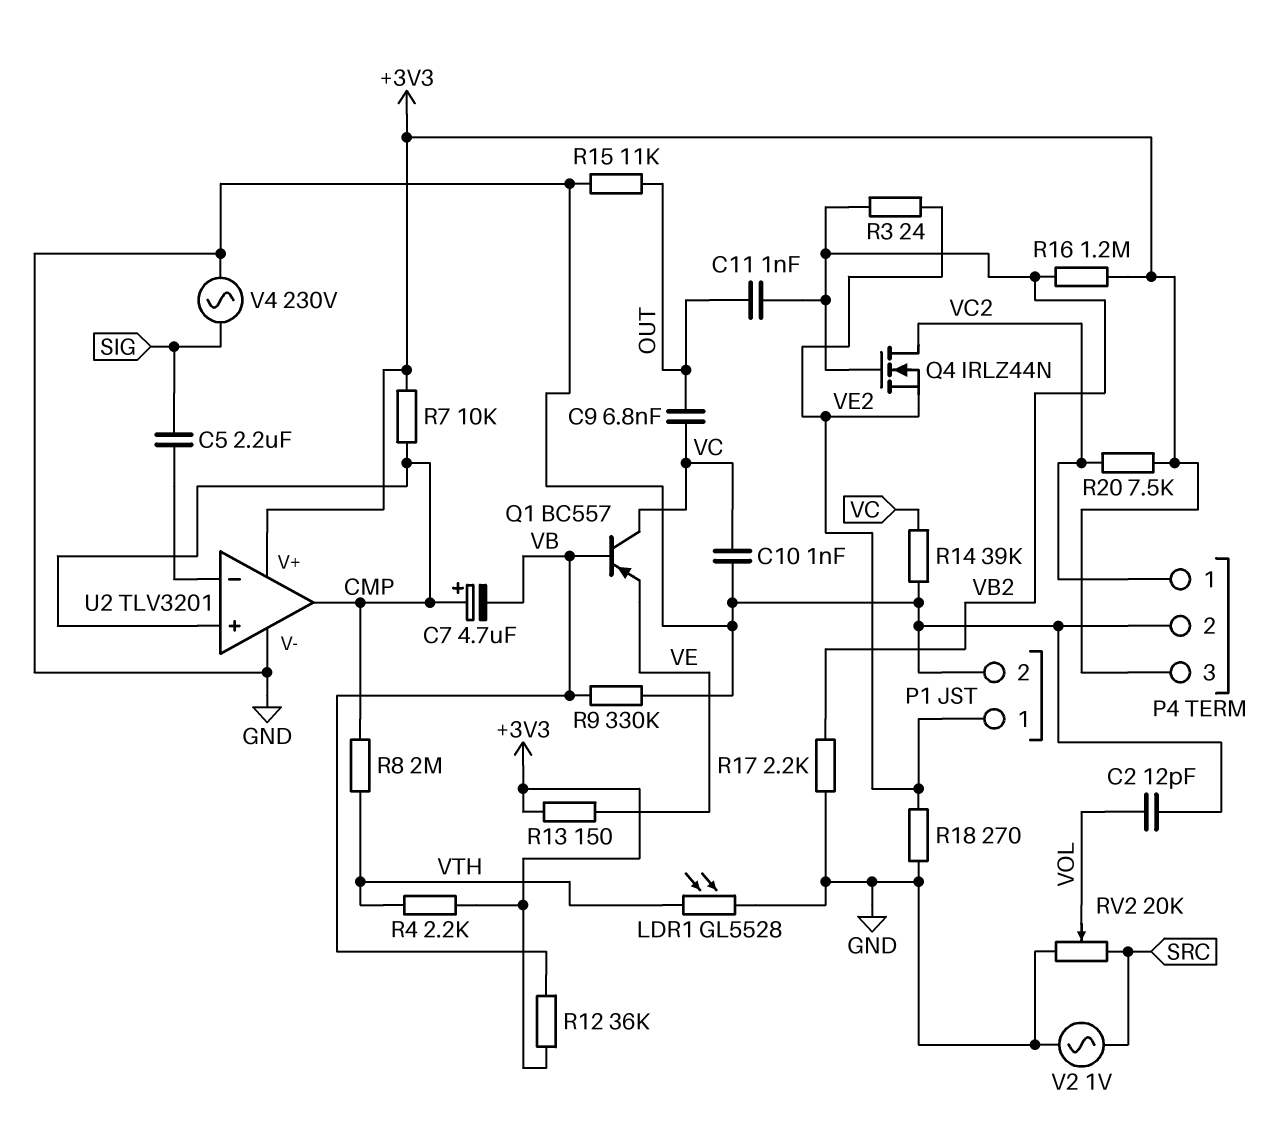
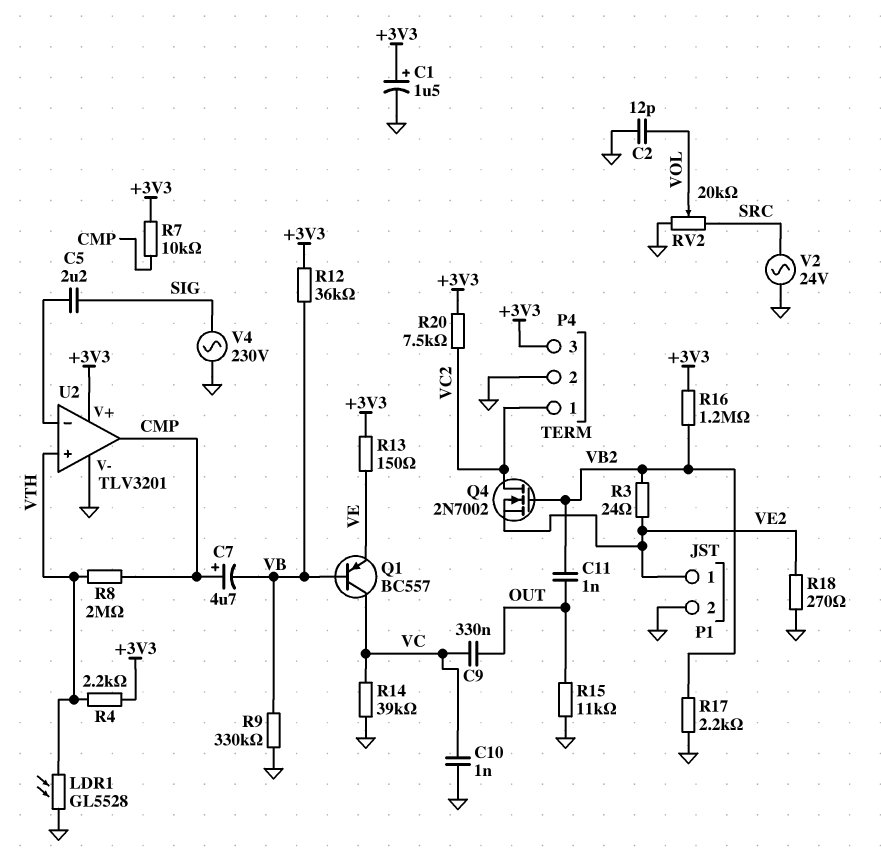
C1: none -> 1.5uF (plus +3V3, minus GND)
C9: 6.8nF (OUT, VC) -> 330nF (OUT, VC)
Q4: NMOS IRLZ44N (G VB2, D VC2, S VE2) -> NMOS 2N7002 (G VB2, D VC2, S VE2)
U2 pin in+: CMP -> VTH
V2: AC 1V (GND, SRC) -> AC 24V (GND, SRC)

